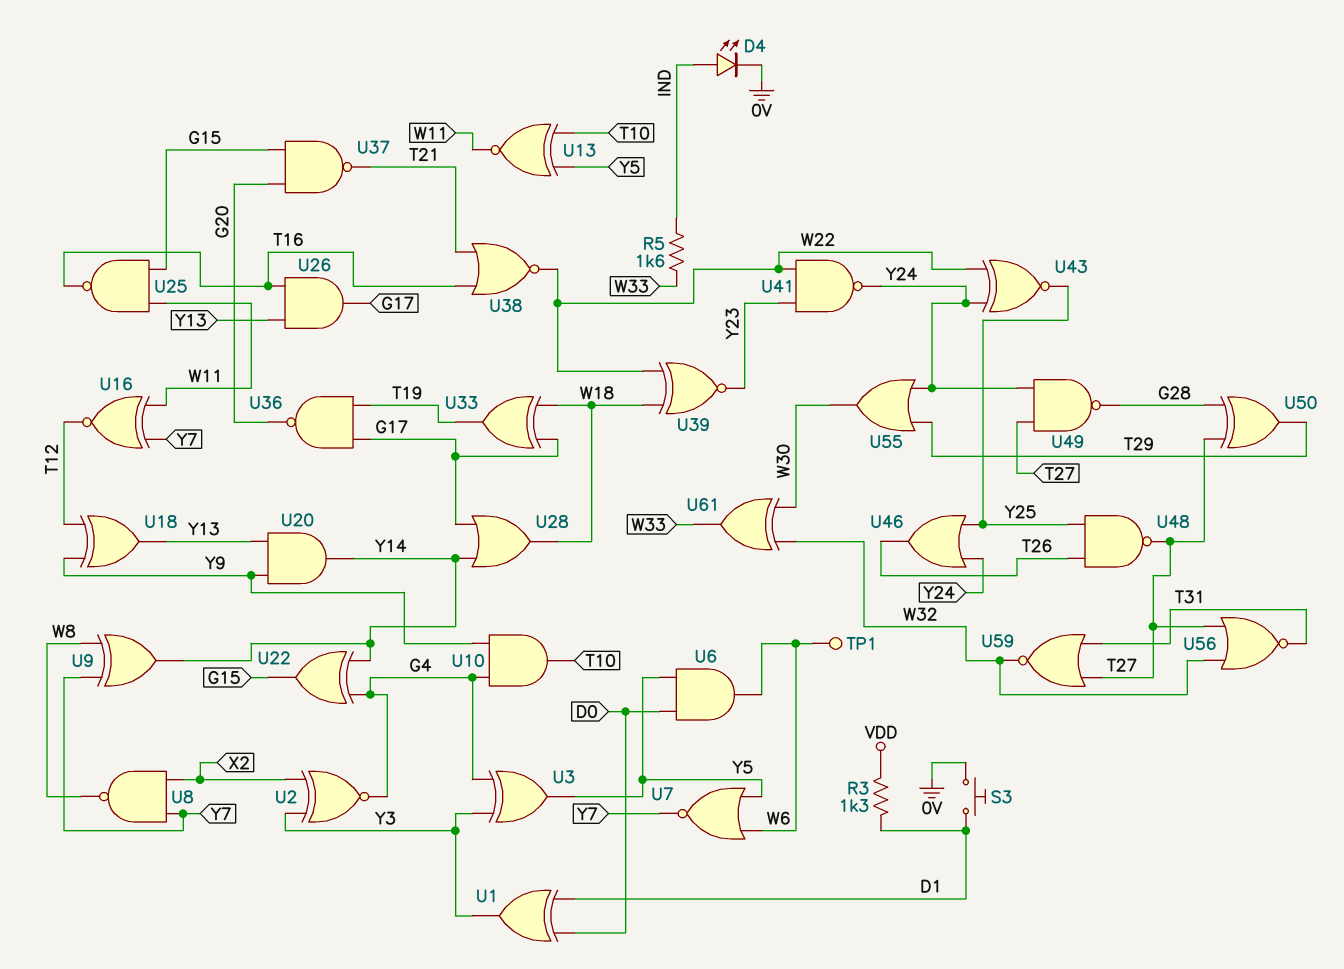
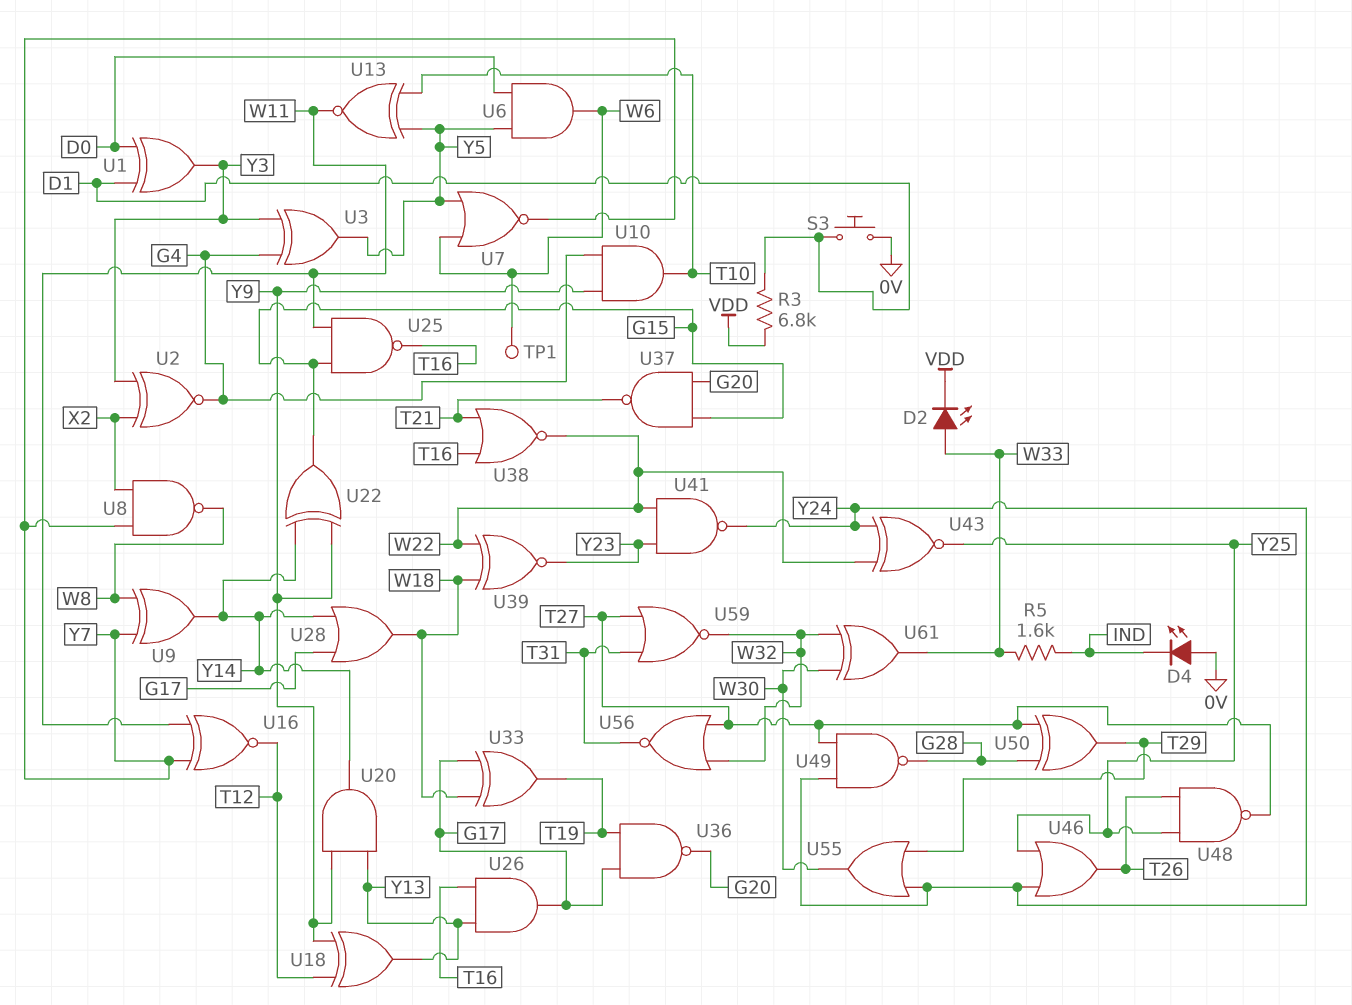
D2: none -> LED (A W33, K VDD)
D4: LED (A IND, K 0V) -> LED (A 0V, K IND)
R3: 1.3k (D1, VDD) -> 6.8k (D1, VDD)
U22: XOR (in G4, in Y14, out G15) -> XOR (in Y9, in Y14, out G15)

